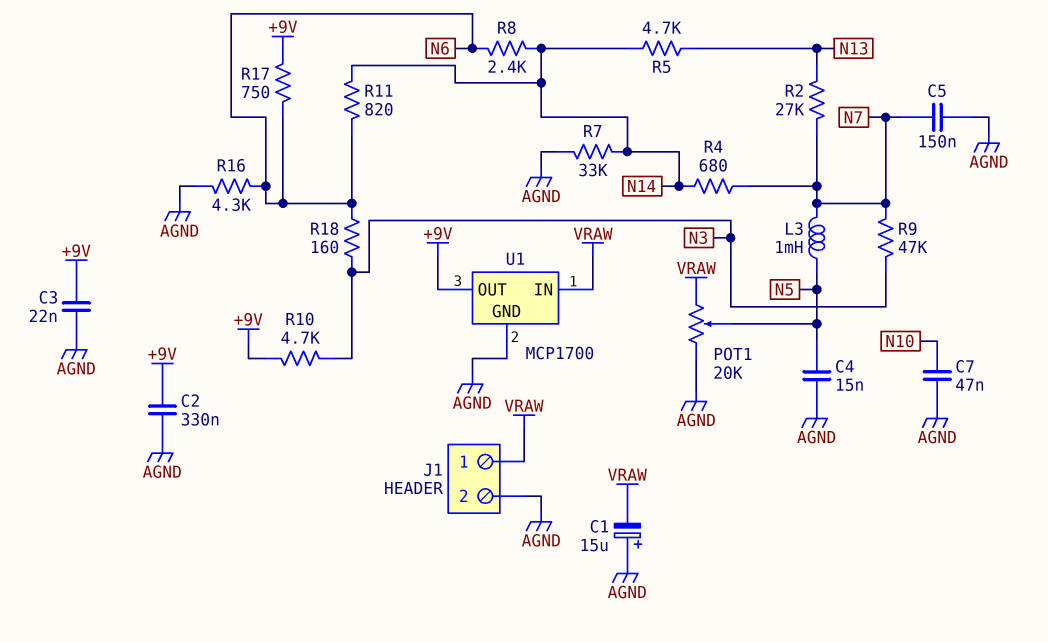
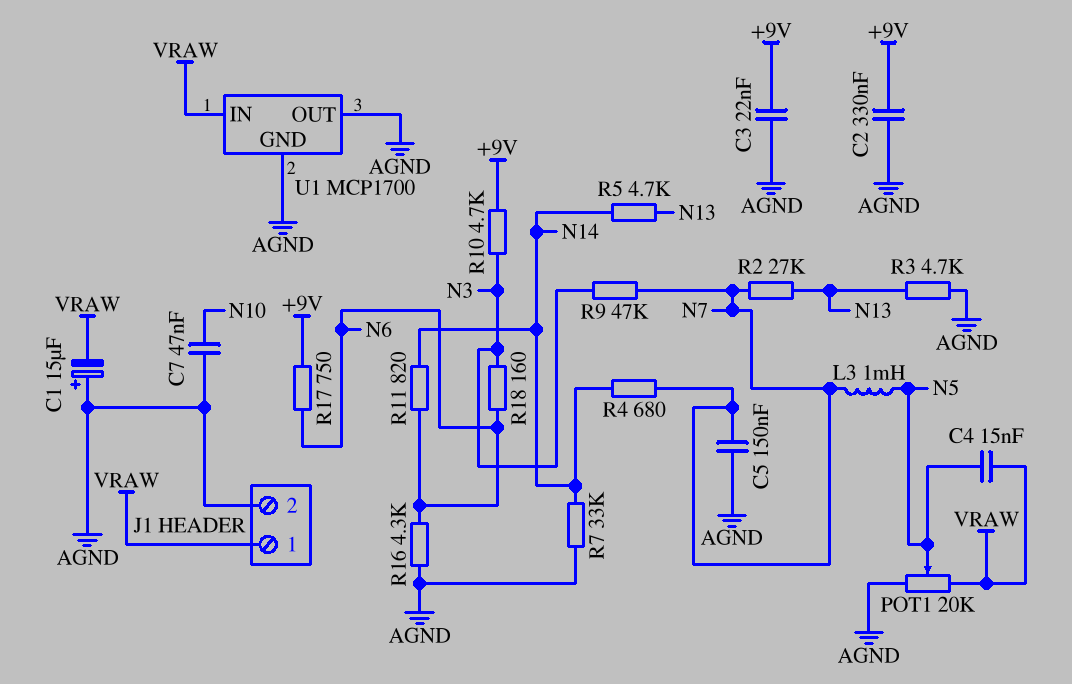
C4: 15nF (AGND, N5) -> 15nF (N5, VRAW)
R3: none -> 4.7k (AGND, N13)
R8: 2.4k (N6, N14) -> none
U1 pin OUT: +9V -> AGND

